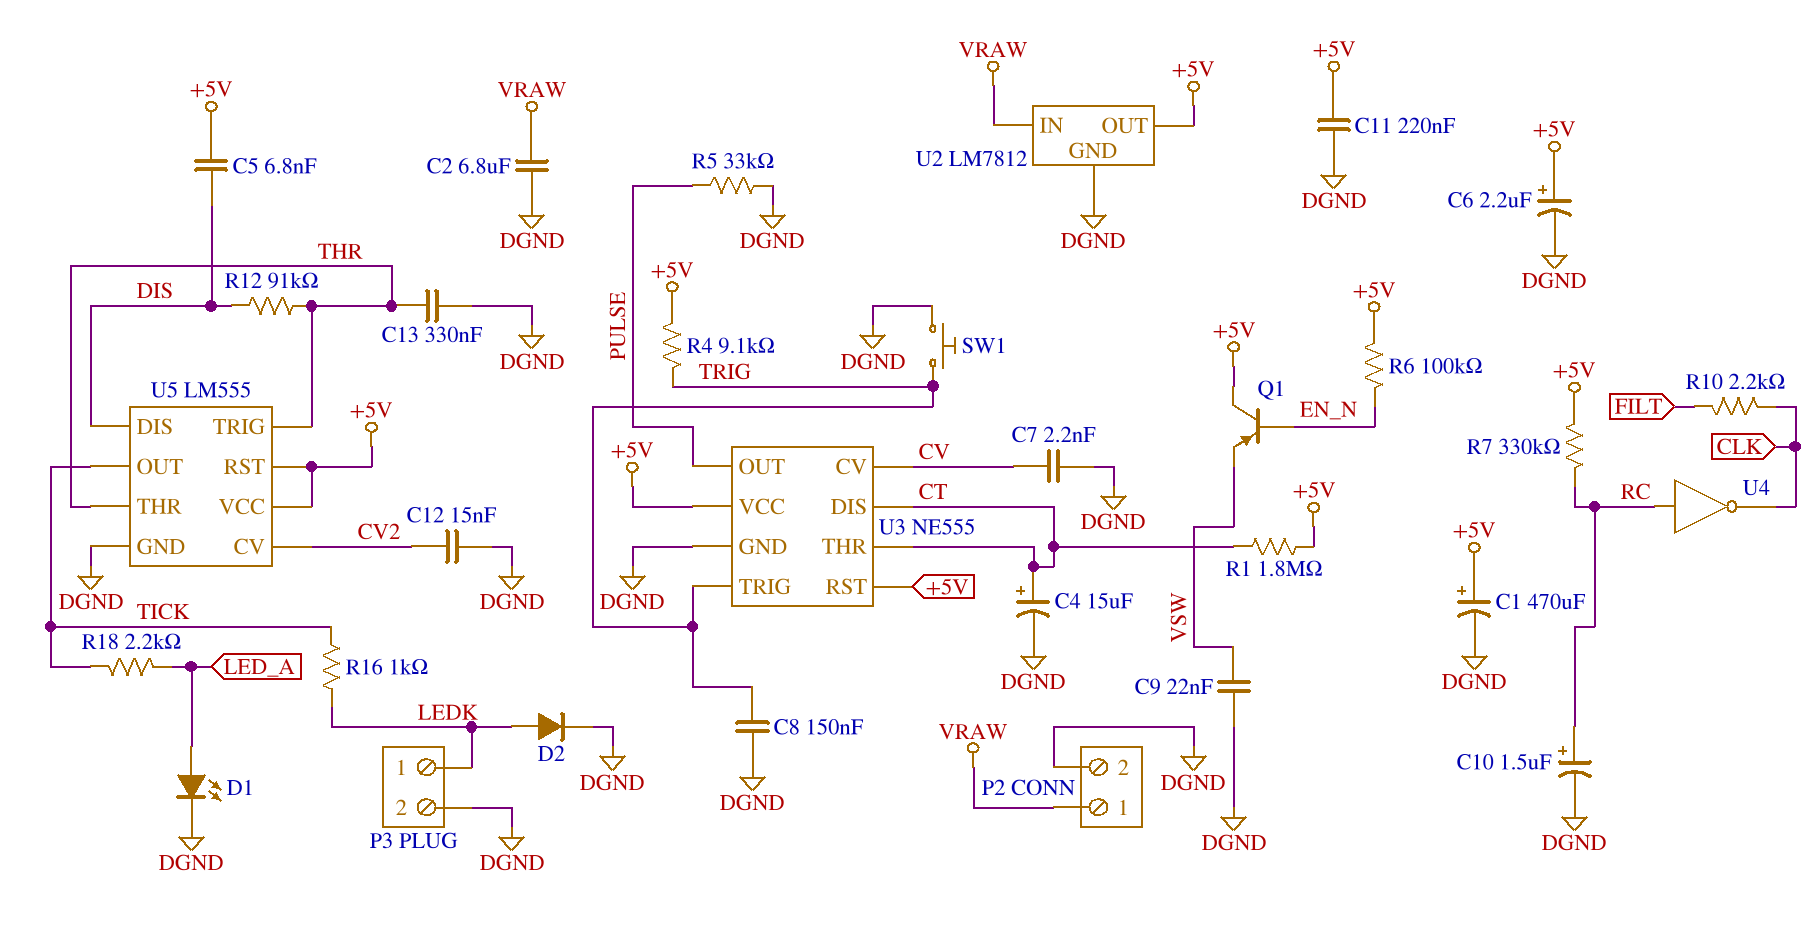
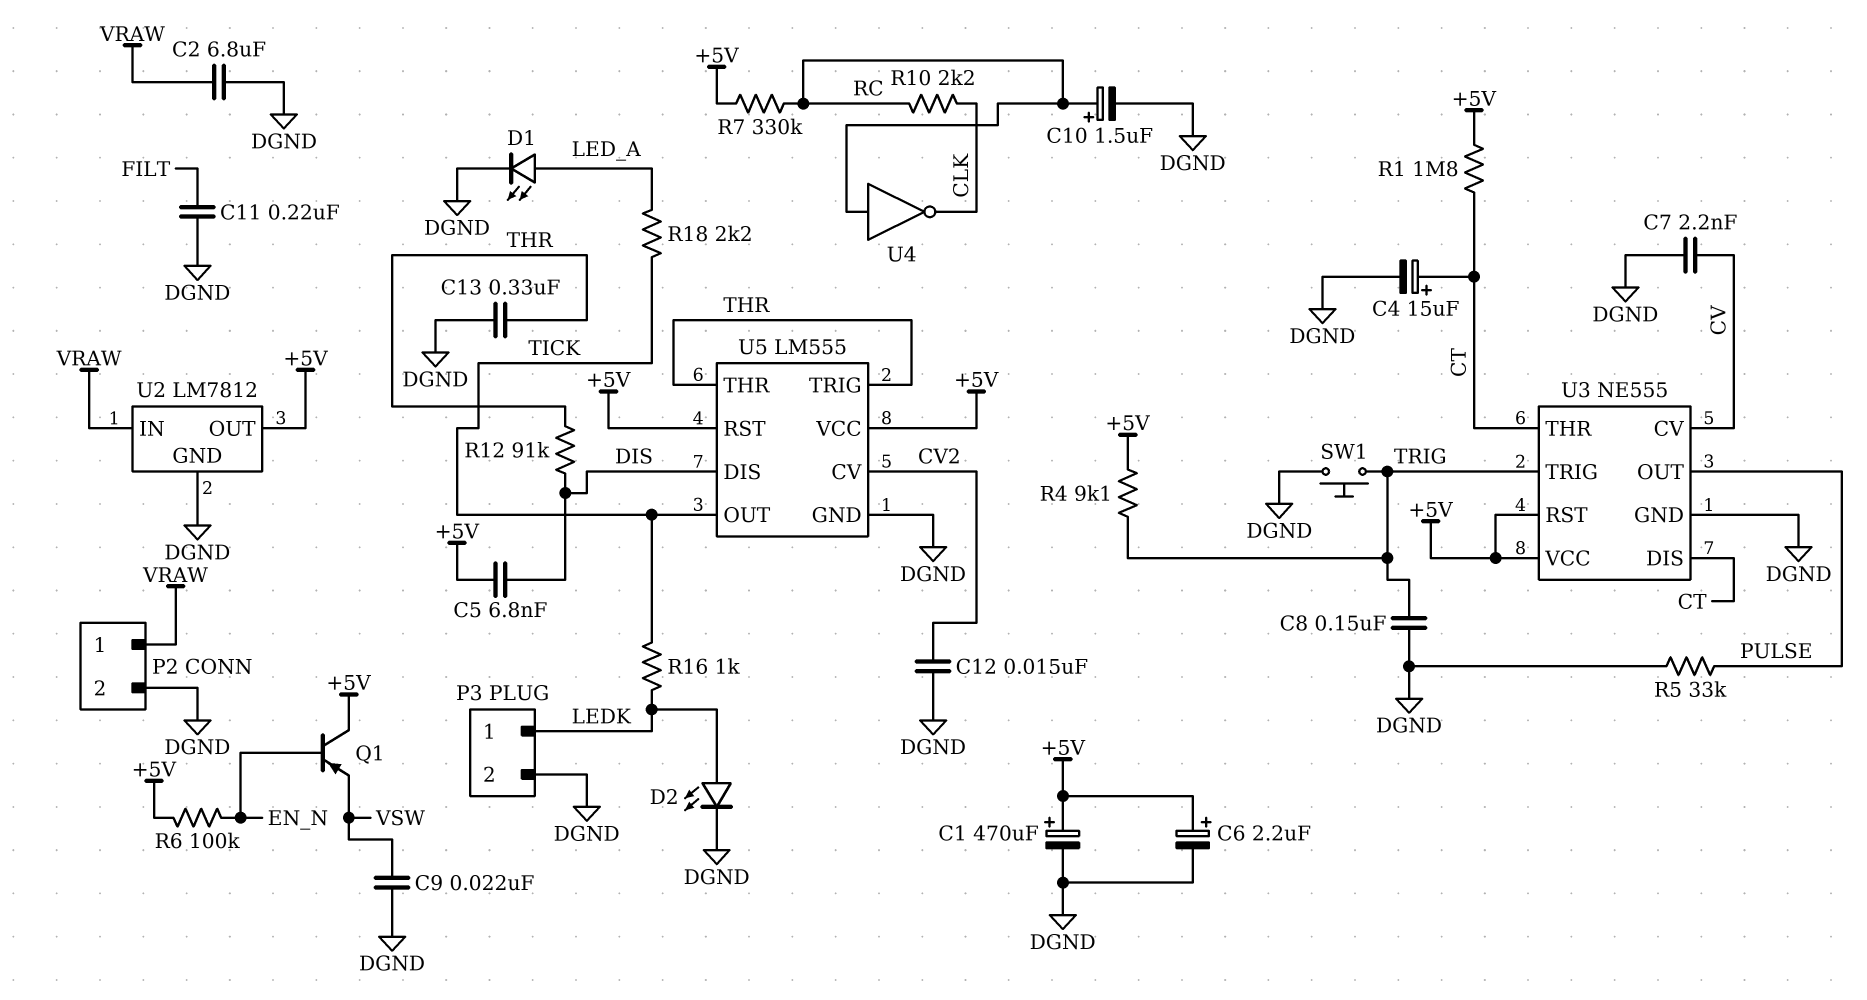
C11: 220nF (+5V, DGND) -> 220nF (DGND, FILT)
D2: diode (A LEDK, K DGND) -> LED (A LEDK, K DGND)
R10: 2.2k (CLK, FILT) -> 2.2k (CLK, RC)

